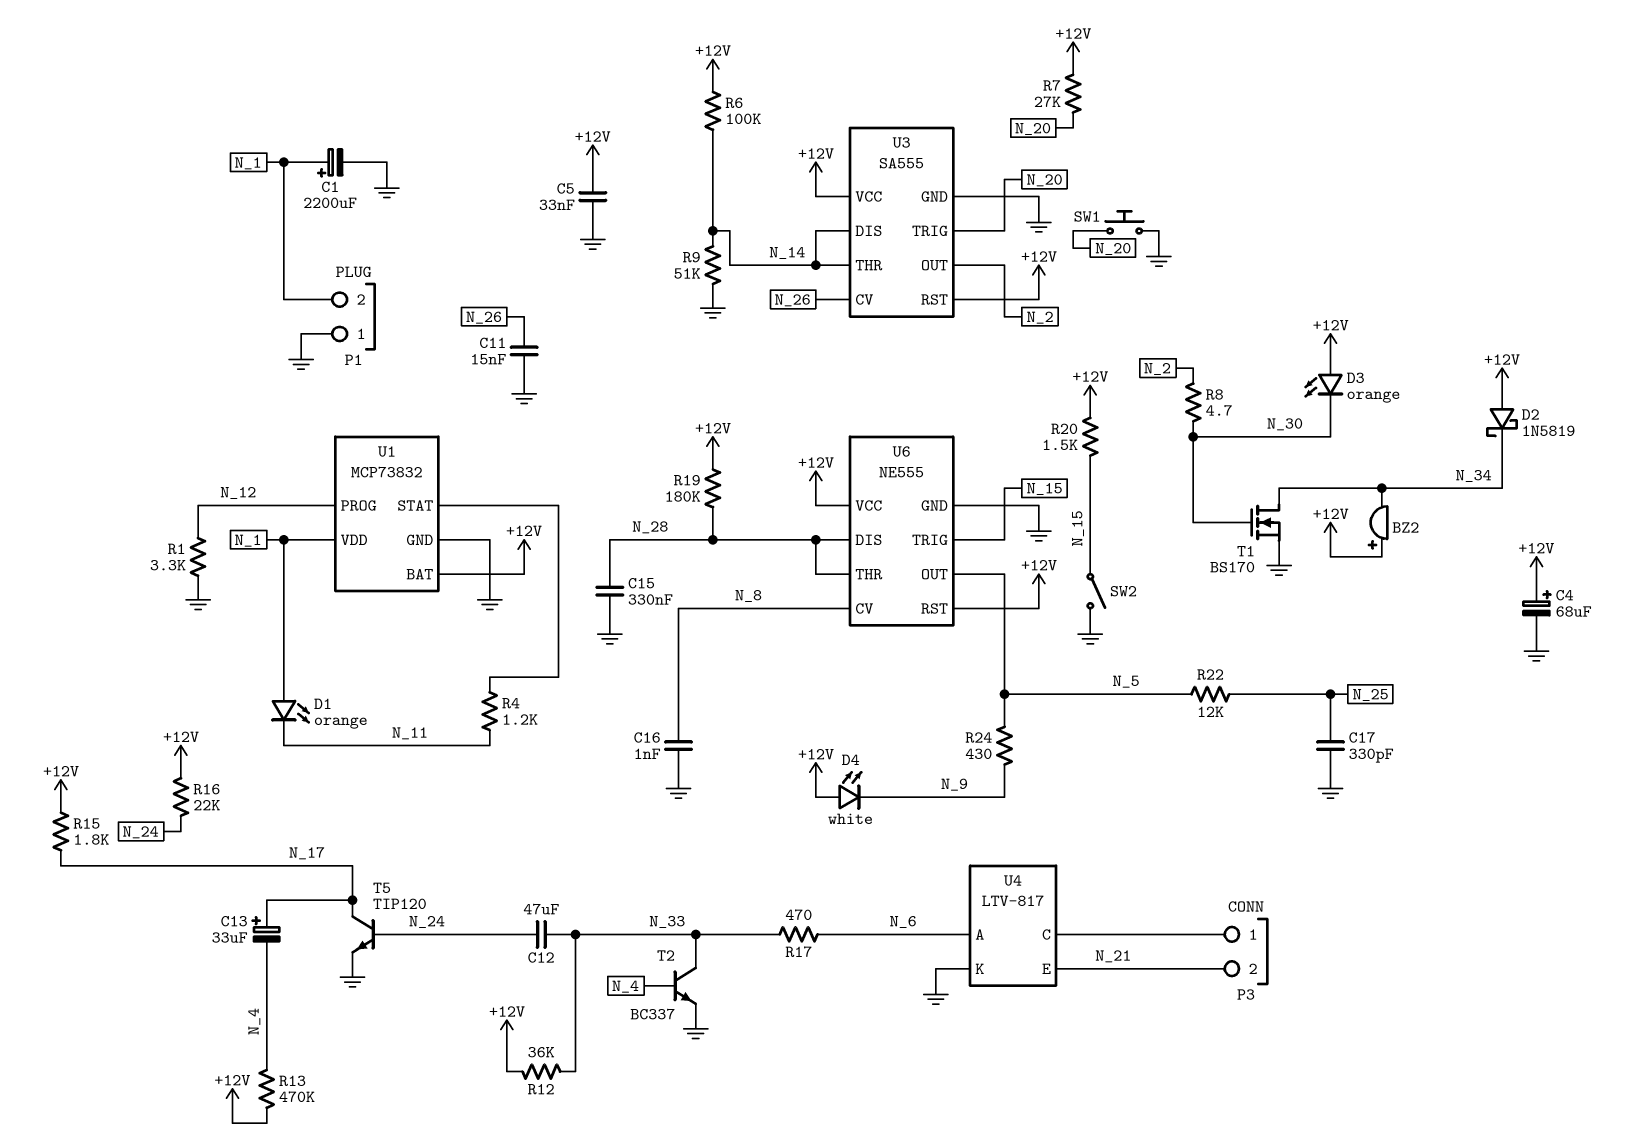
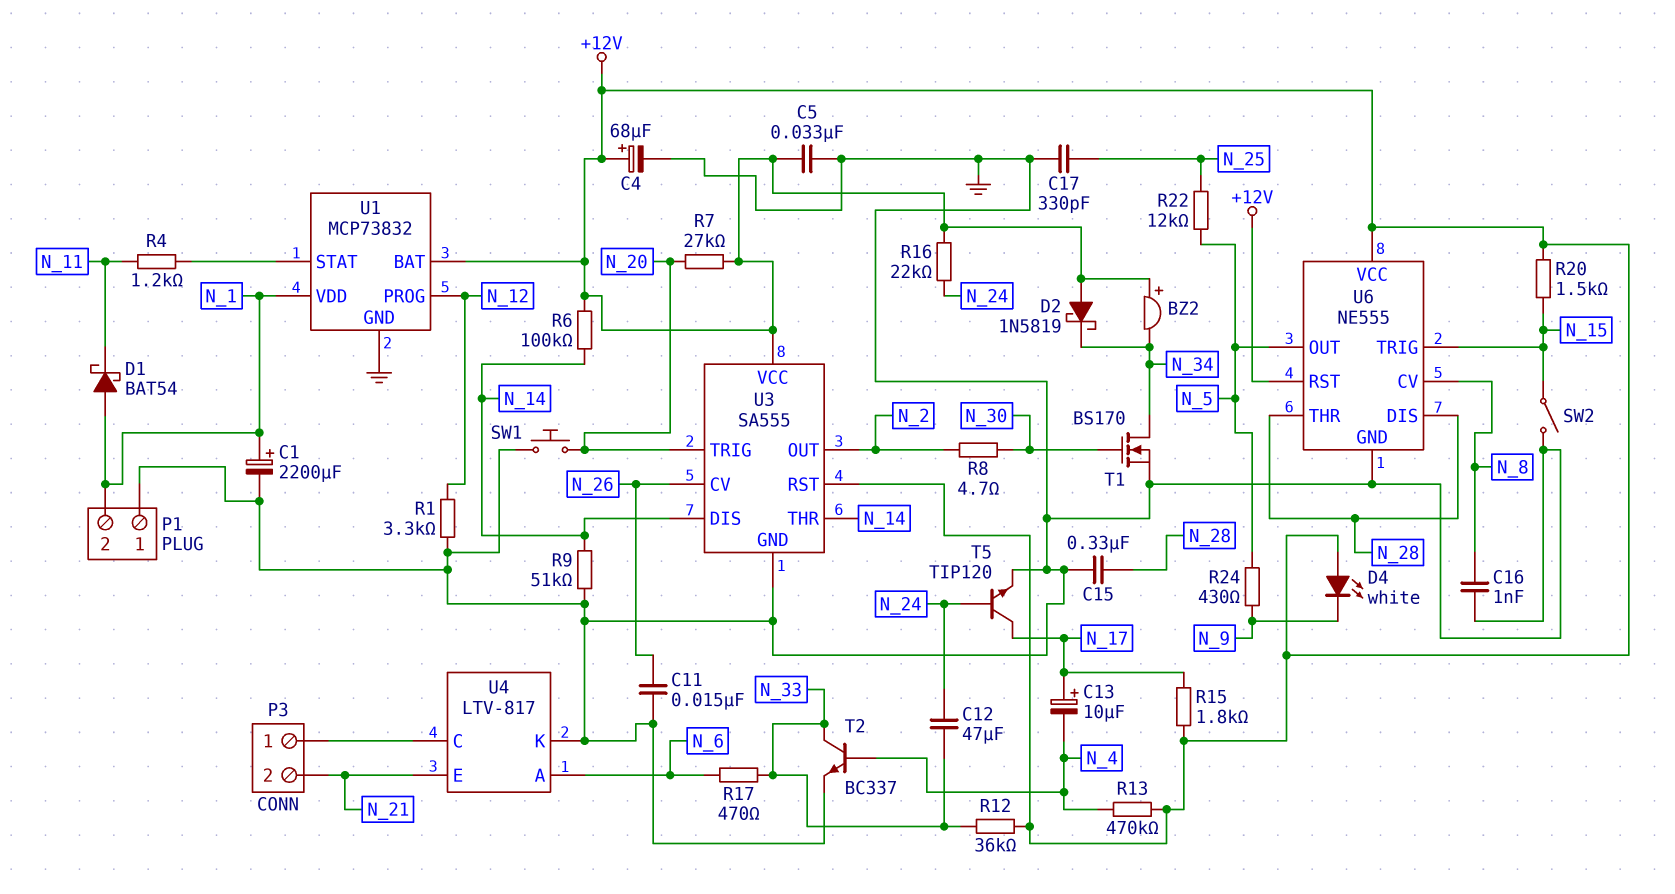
C13: 33uF (plus N_17, minus N_4) -> 10uF (plus N_17, minus N_4)
D1: LED orange (A N_1, K N_11) -> schottky BAT54 (A N_1, K N_11)
D3: LED orange (A +12V, K N_30) -> none
R19: 180k (+12V, N_28) -> none

